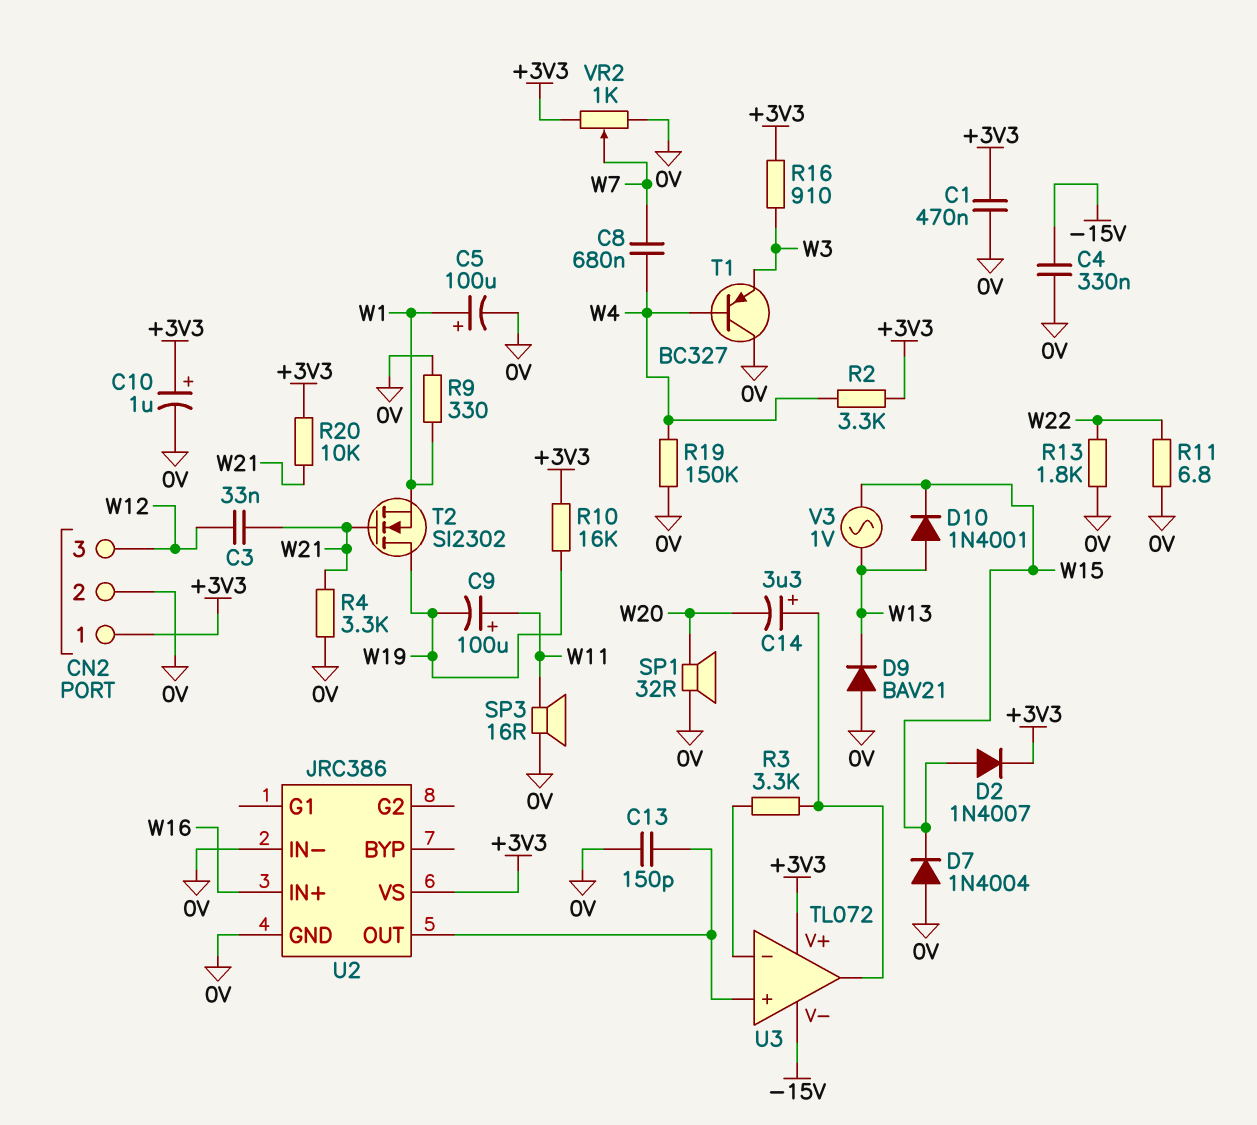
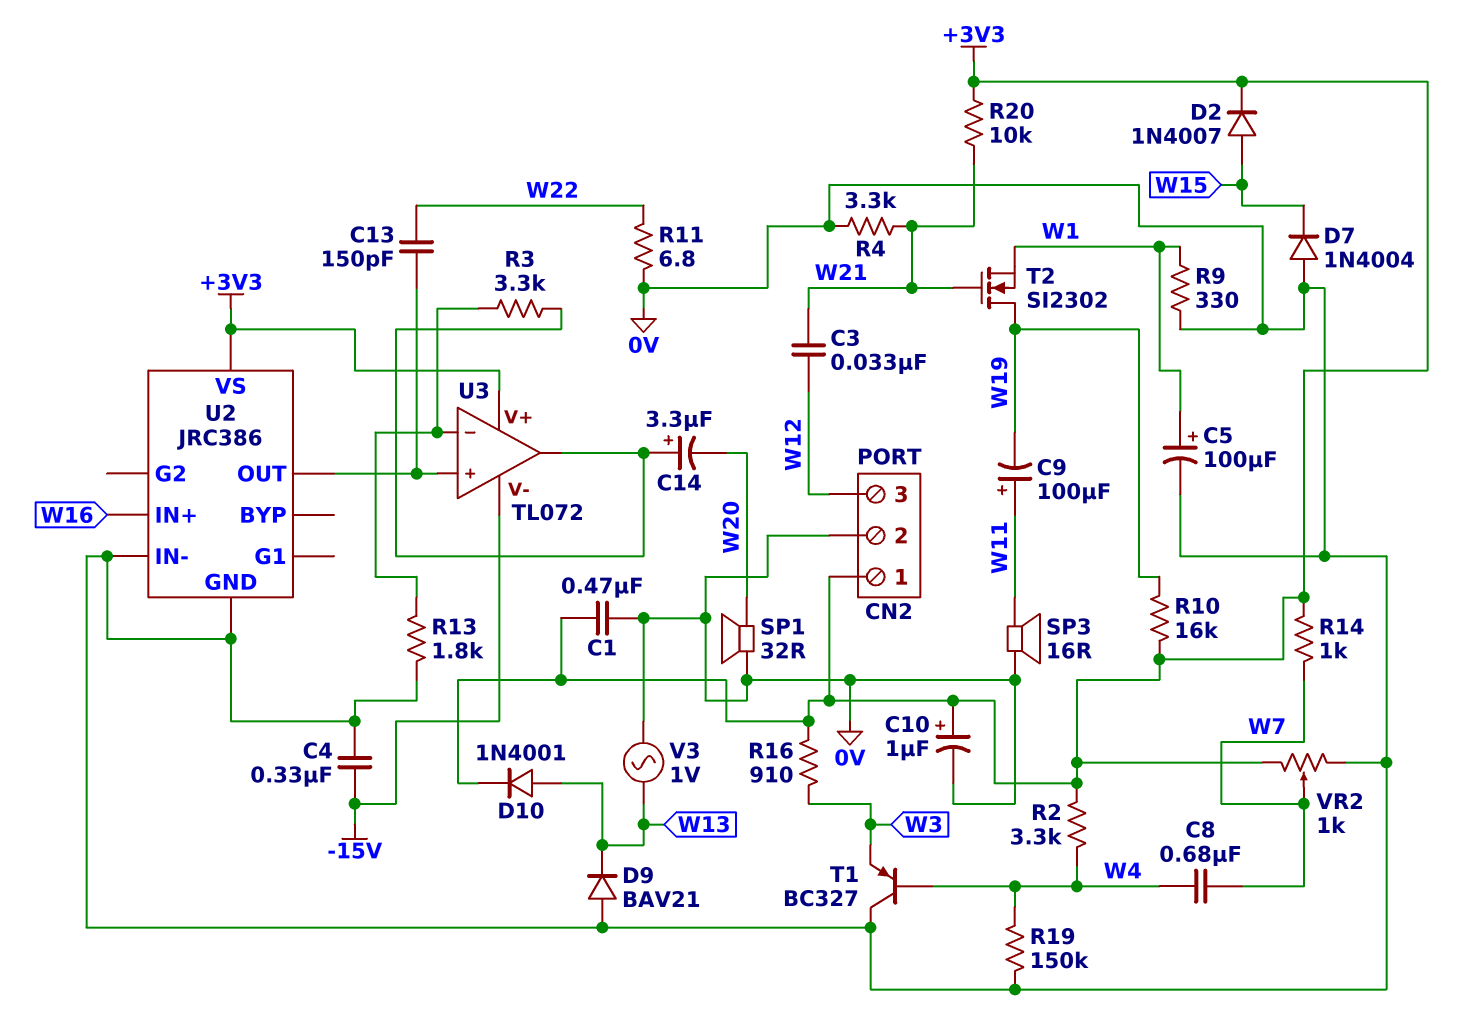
C13: 150pF (0V, U2/OUT) -> 150pF (U2/OUT, W22)
D10: diode 1N4001 (A W13, K W15) -> diode 1N4001 (A W13, K +3V3)
R13: 1.8k (0V, W22) -> 1.8k (0V, U3/in-)
R14: none -> 1k (+3V3, W7)
V3: AC 1V (W13, W15) -> AC 1V (0V, W13)

